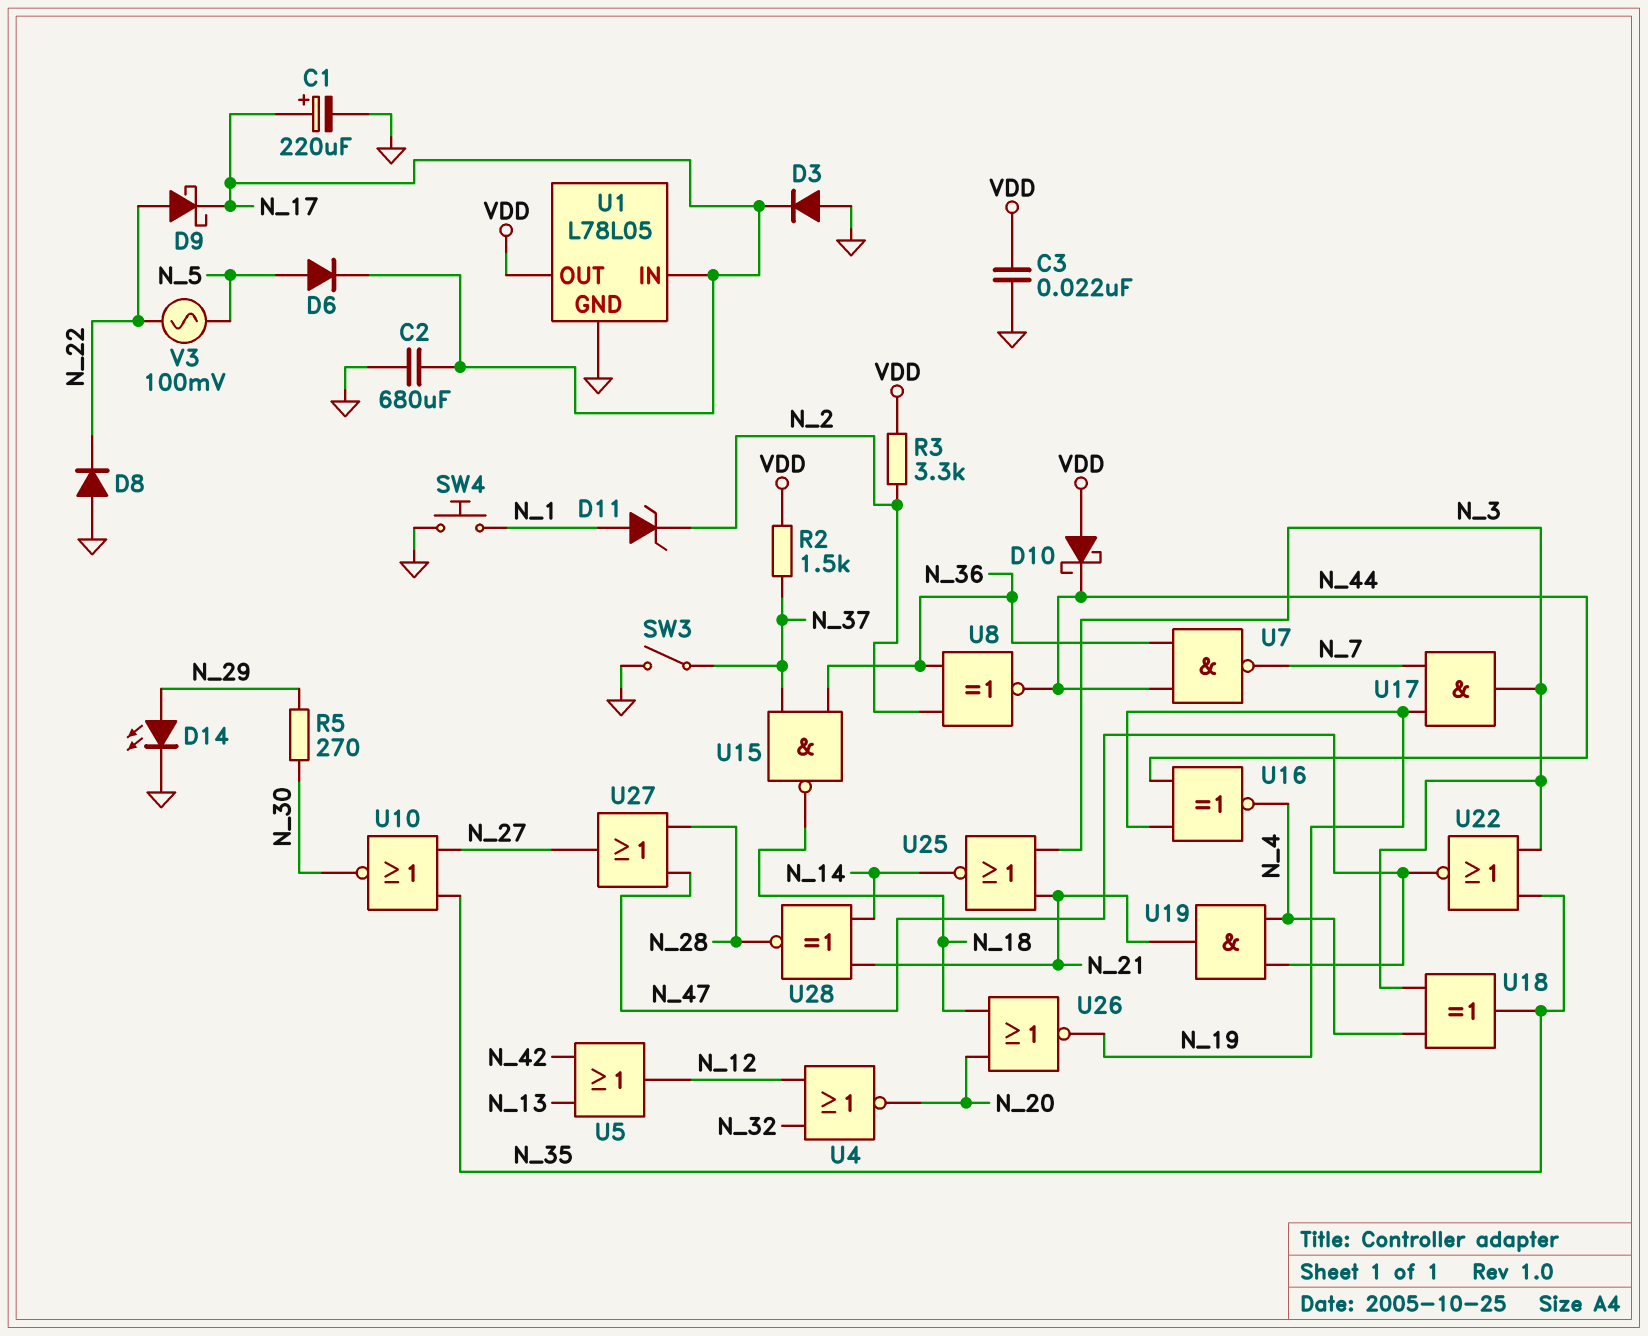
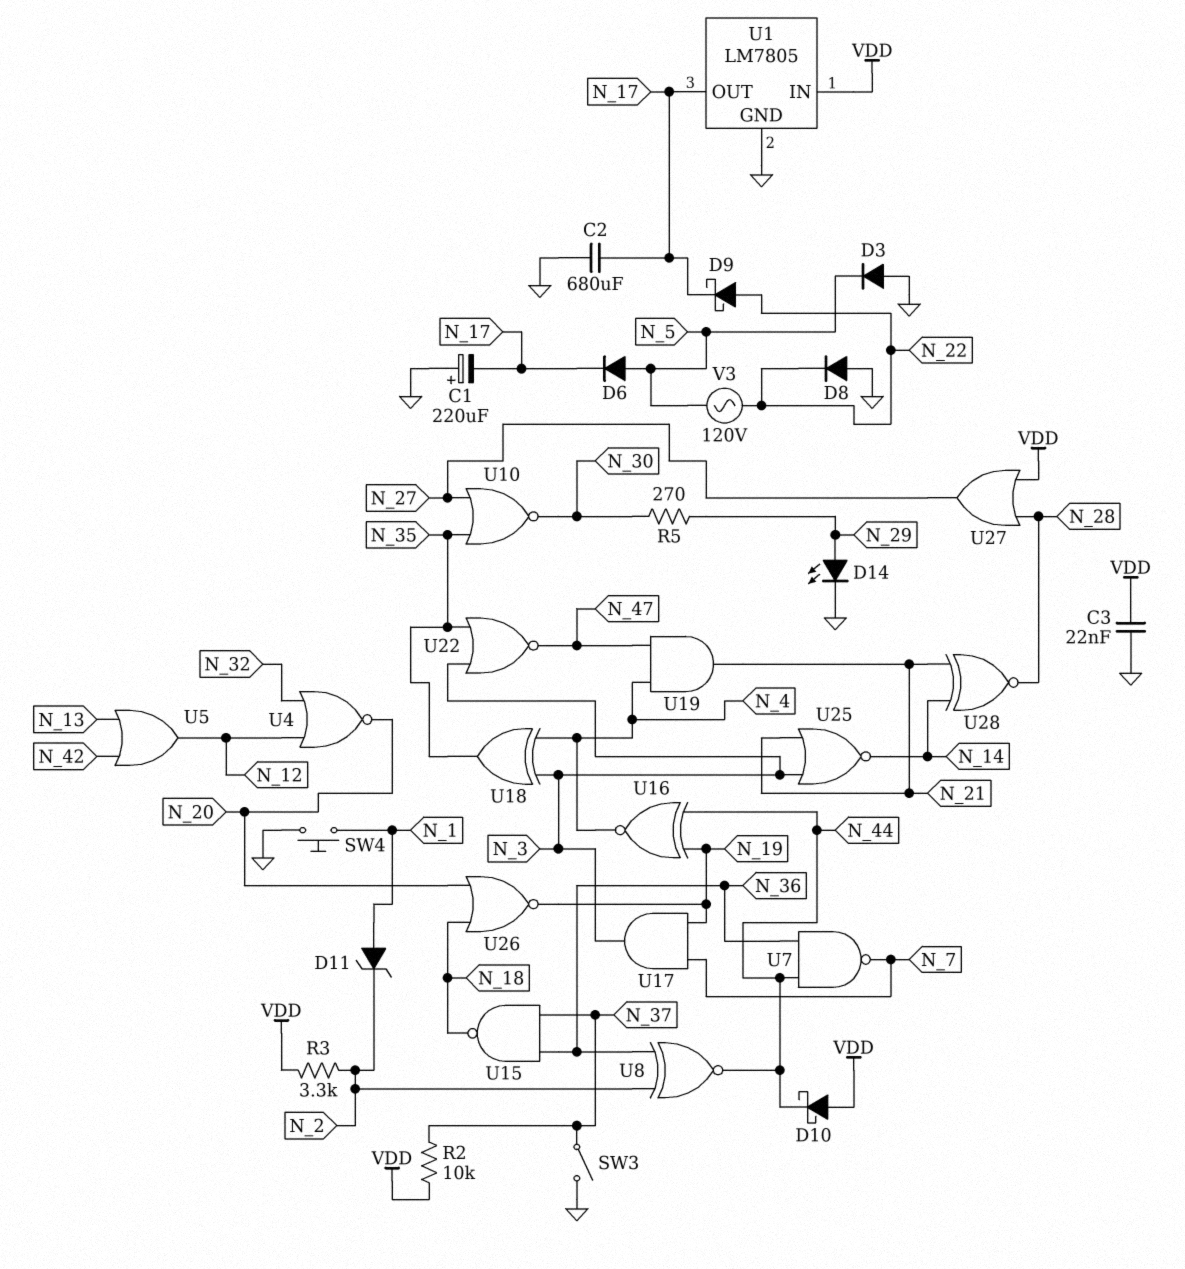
C1: 220uF (plus N_17, minus GND) -> 220uF (plus GND, minus N_17)
D3: diode (A GND, K N_17) -> diode (A GND, K N_5)
R2: 1.5k (N_37, VDD) -> 10k (N_37, VDD)
U1: L78L05 -> LM7805
U1 pin IN: N_17 -> VDD
U1 pin OUT: VDD -> N_17
U27: OR (in N_28, in N_47, out N_27) -> OR (in N_28, in VDD, out N_27)
V3: AC 100mV (N_5, N_22) -> AC 120V (N_5, N_22)

